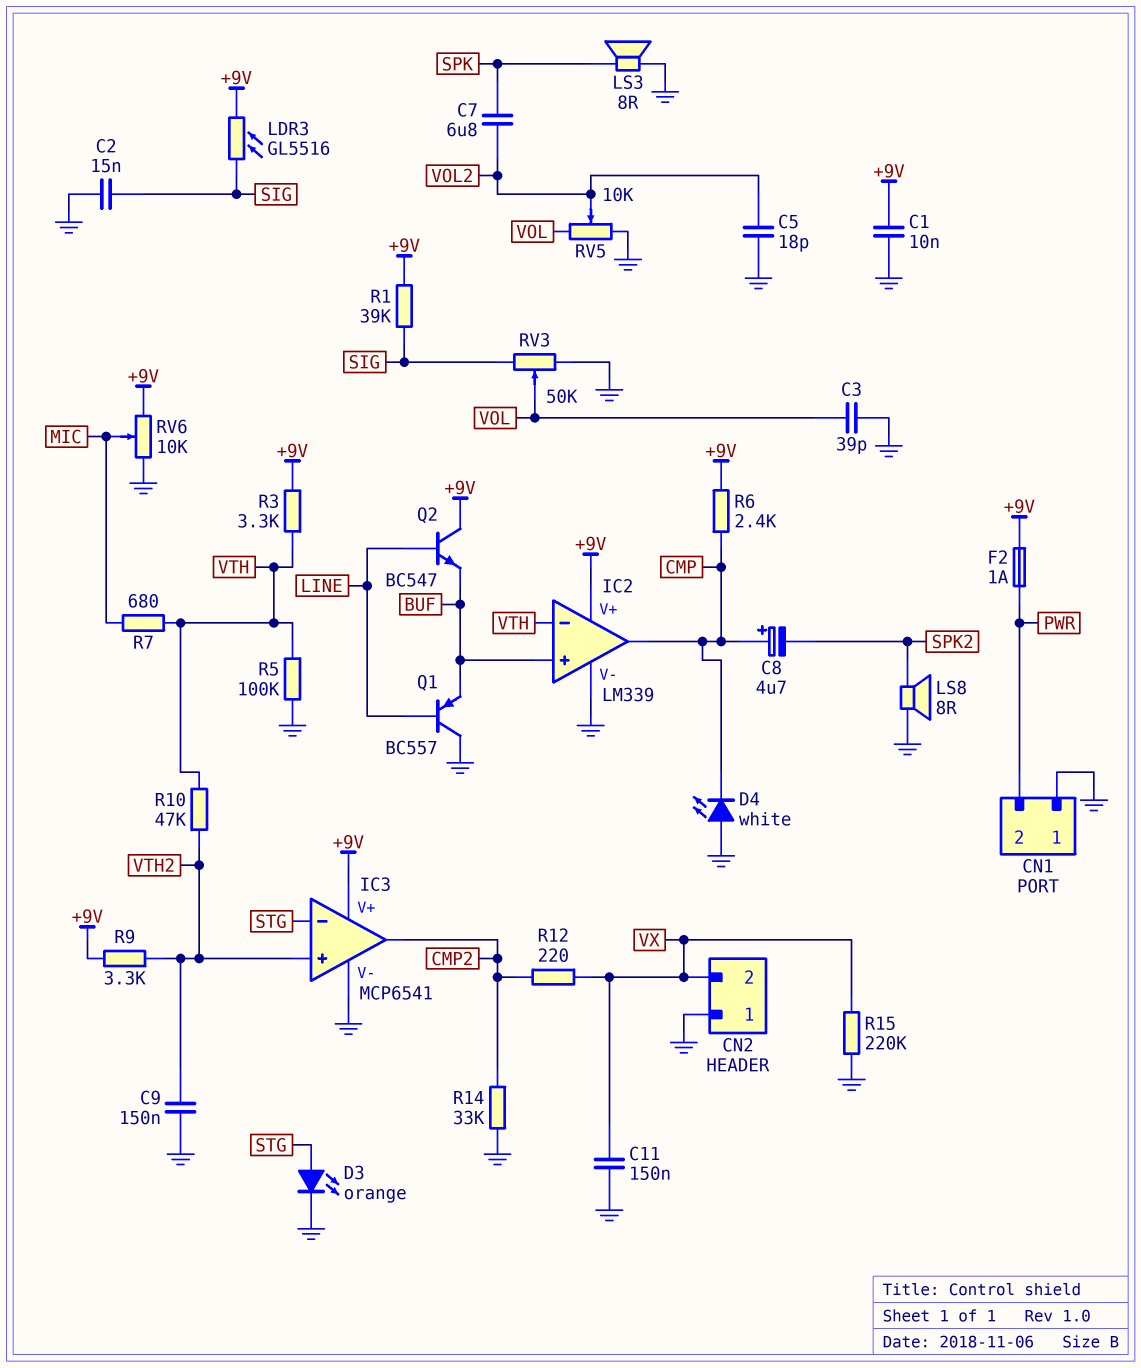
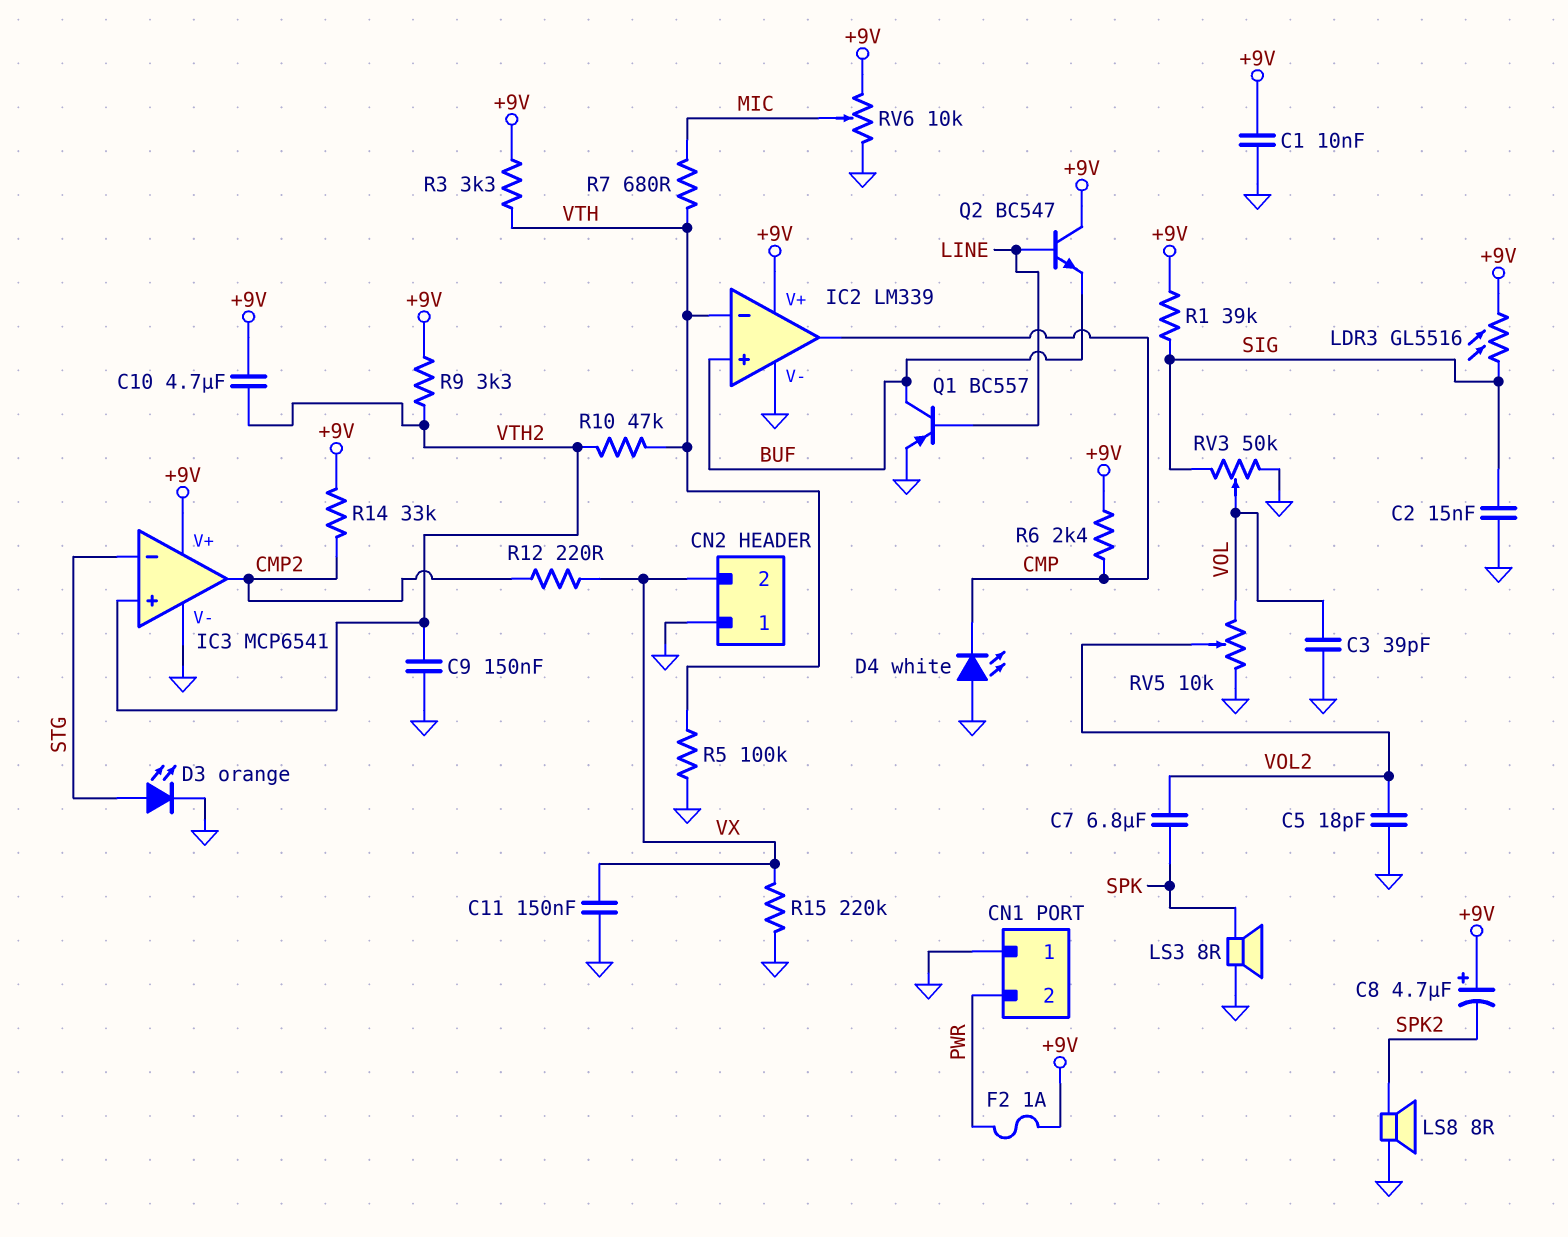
C8: 4.7uF (plus CMP, minus SPK2) -> 4.7uF (plus +9V, minus SPK2)
C10: none -> 4.7uF (+9V, VTH2)
Q1: PNP BC557 (B LINE, C GND, E BUF) -> PNP BC557 (B LINE, C BUF, E GND)
R14: 33k (CMP2, GND) -> 33k (+9V, CMP2)

